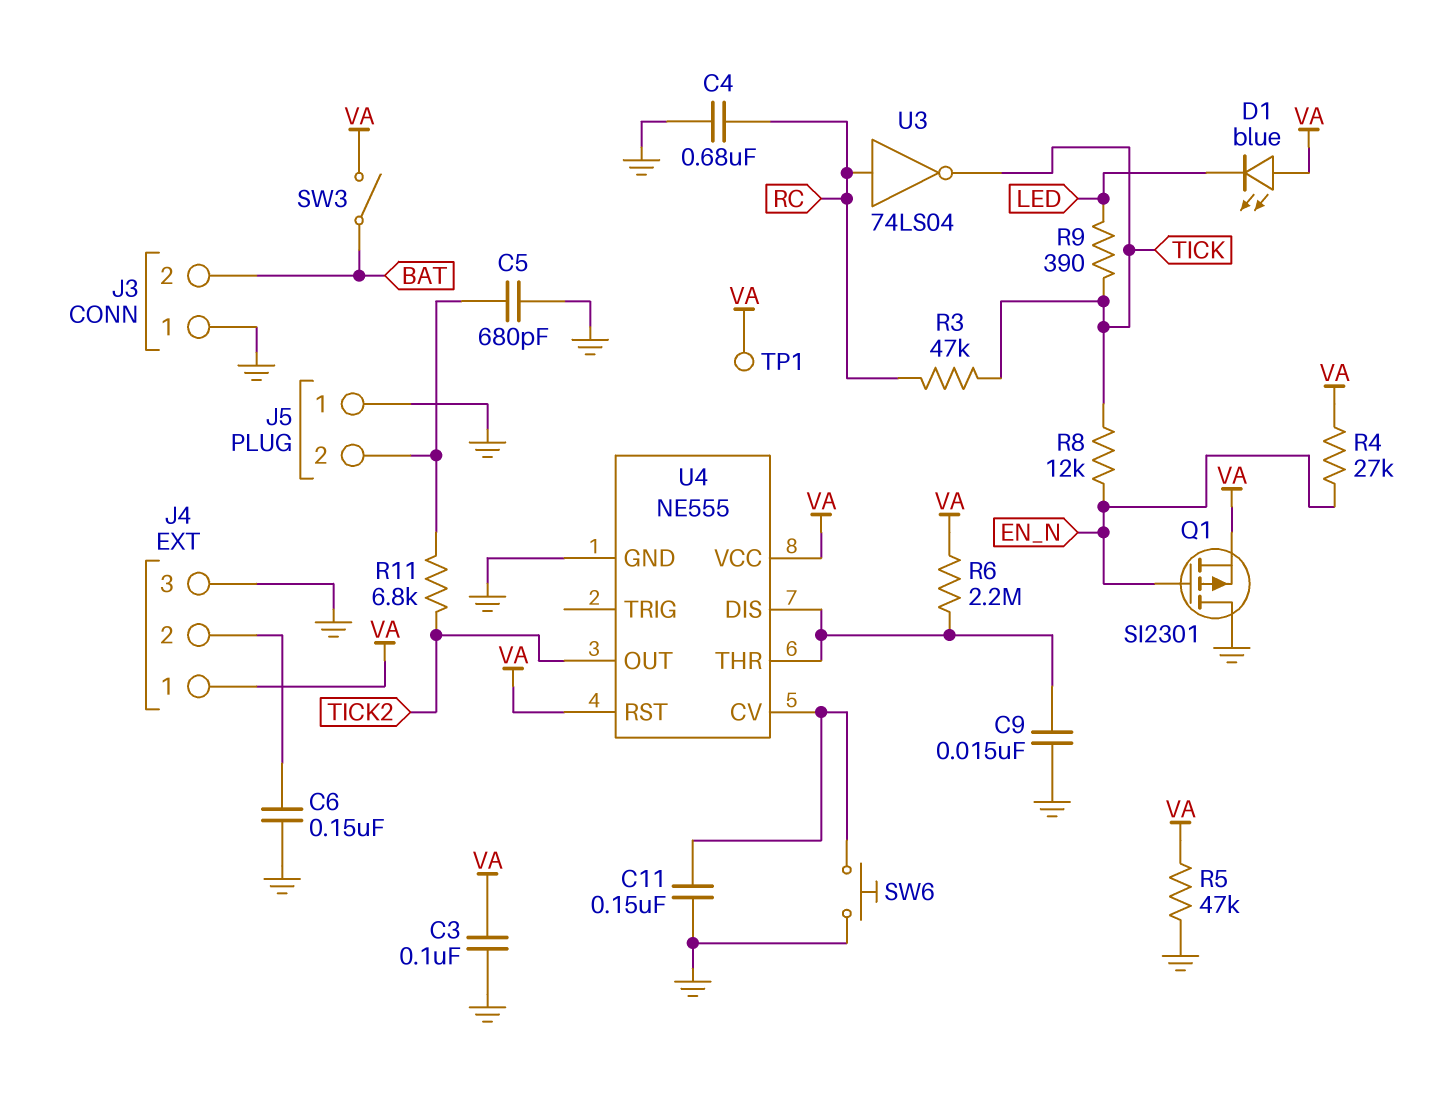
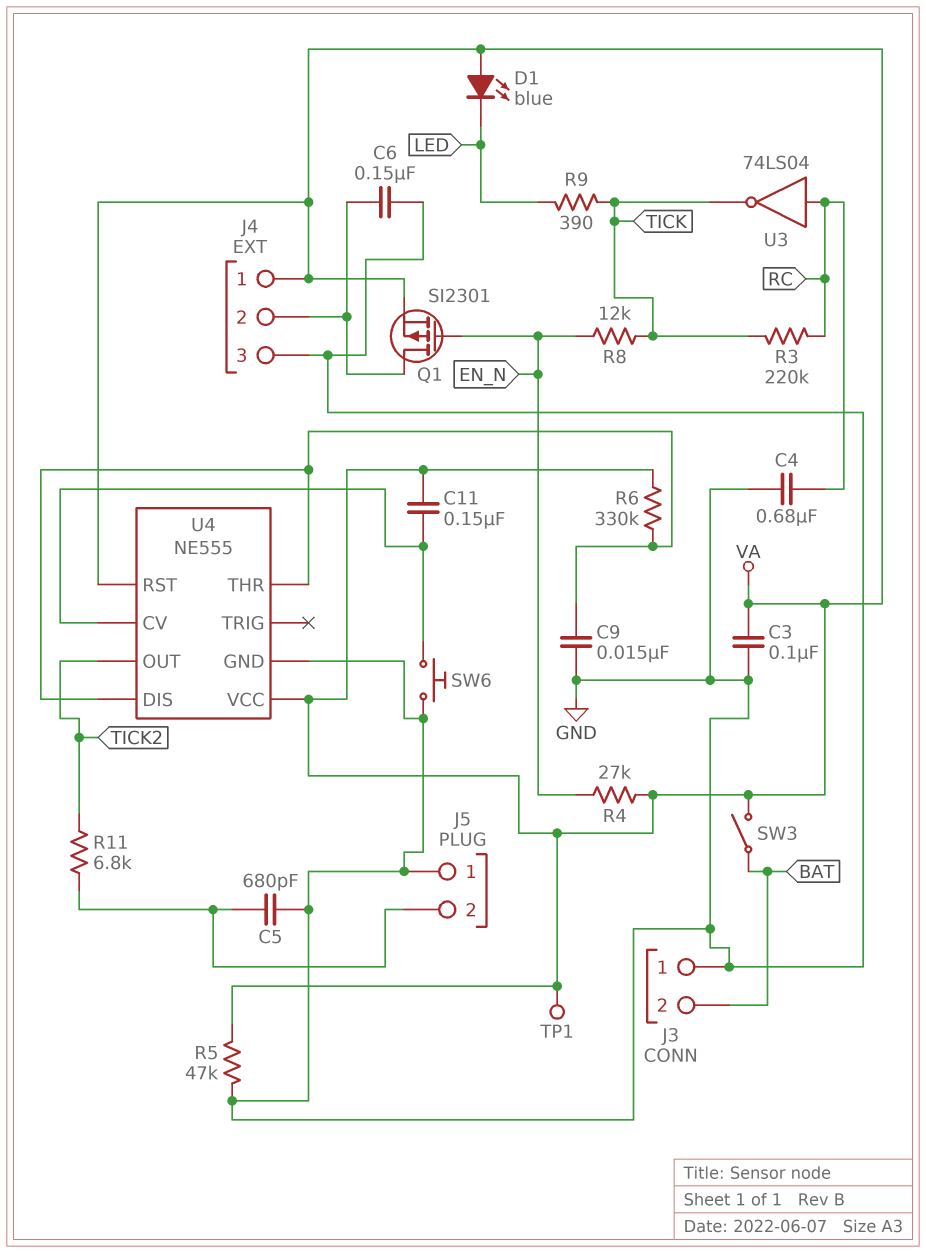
C11: 150nF (GND, U4/CV) -> 150nF (U4/CV, VA)
Q1: PMOS SI2301 (G EN_N, D GND, S VA) -> PMOS SI2301 (G EN_N, D J4/2, S VA)
R3: 47k (RC, TICK) -> 220k (RC, TICK)
R6: 2.2M (U4/DIS, VA) -> 330k (U4/DIS, VA)

